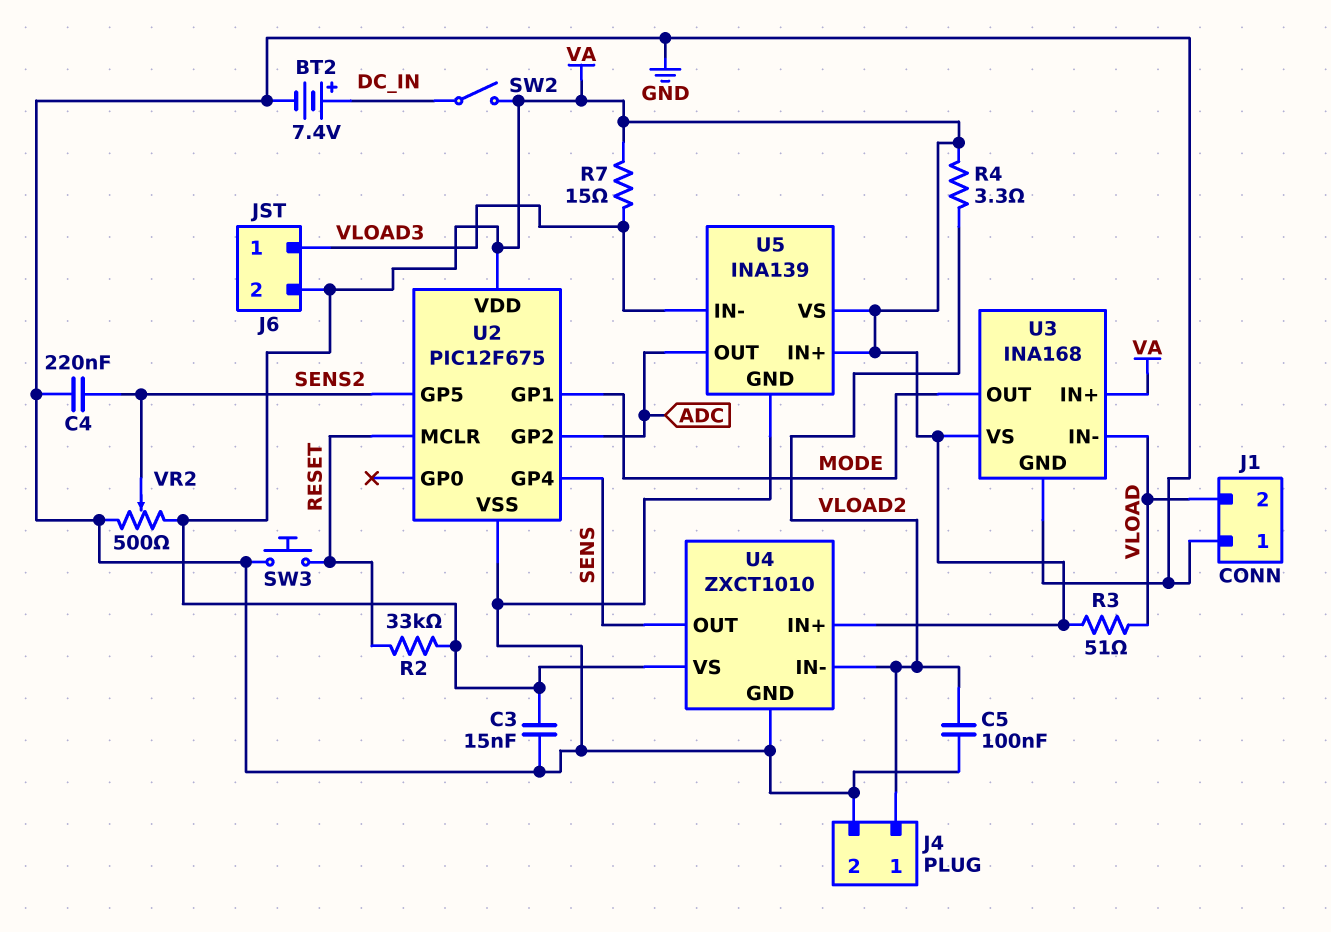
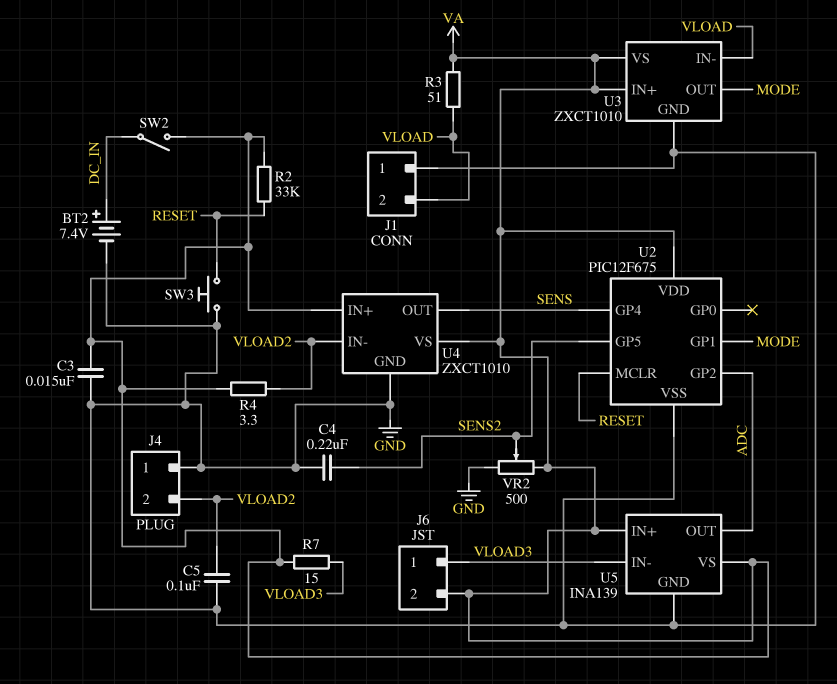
J4 pin 1: VLOAD2 -> GND
J4 pin 2: GND -> VLOAD2
U3: INA168 -> ZXCT1010

